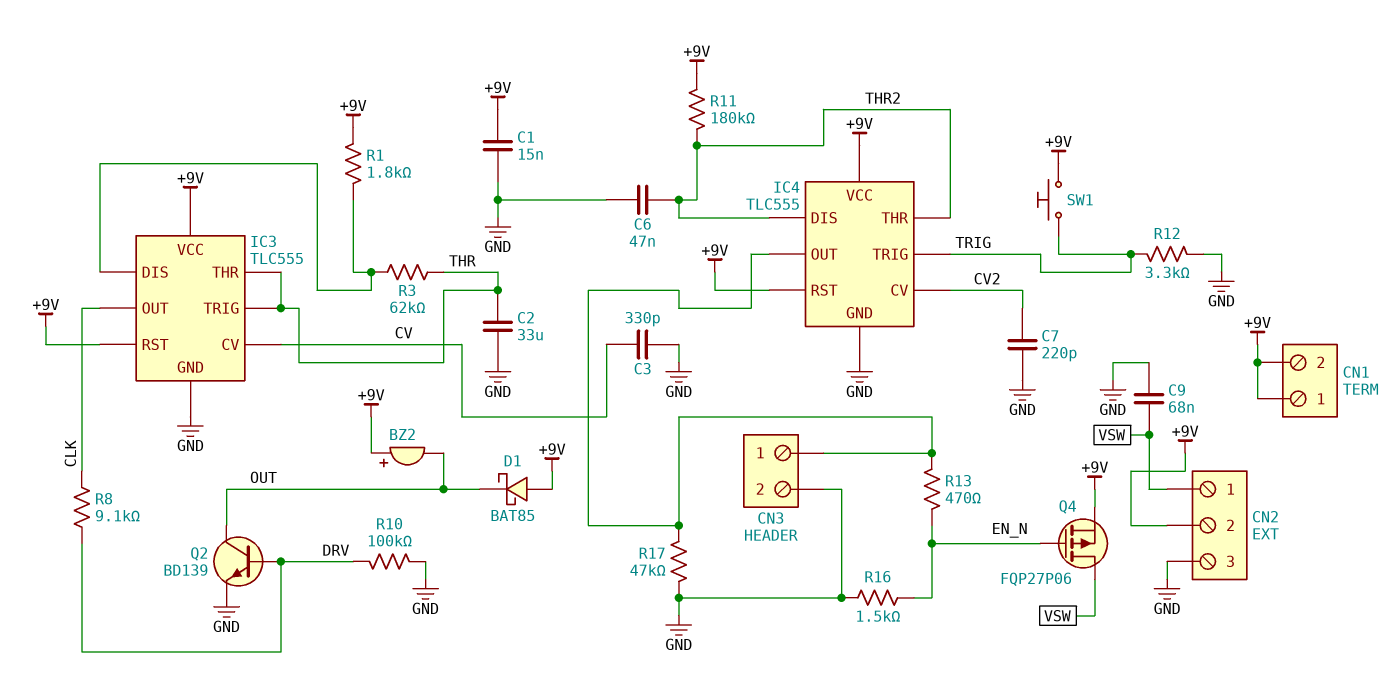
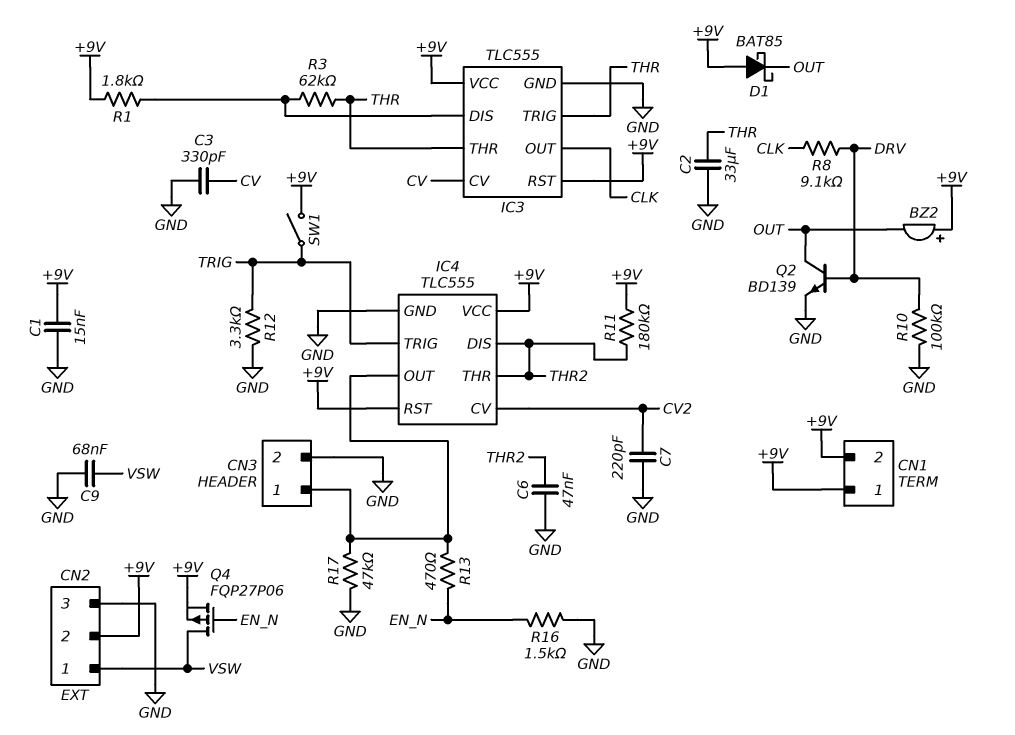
SW1: button (+9V, TRIG) -> switch (+9V, TRIG)

